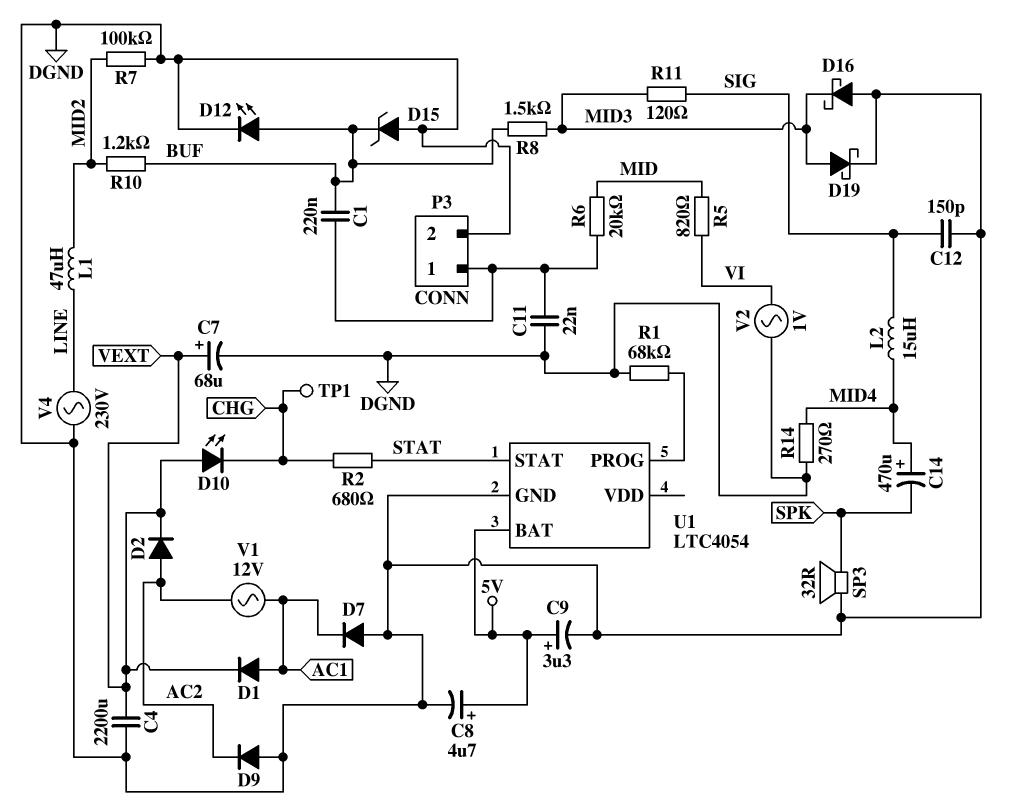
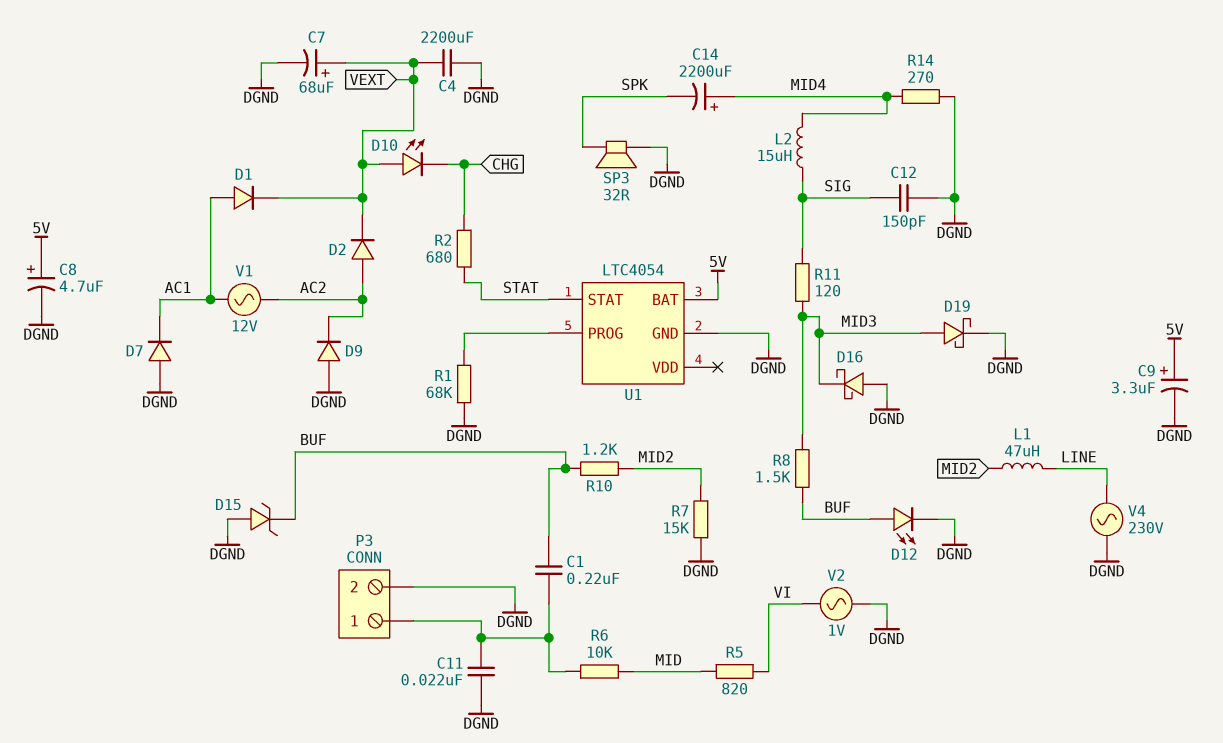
C14: 470uF (plus MID4, minus SPK) -> 2200uF (plus MID4, minus SPK)
R6: 20k (MID, P3/1) -> 10k (MID, P3/1)
R7: 100k (DGND, MID2) -> 15k (DGND, MID2)
TP1: test point (CHG) -> none

